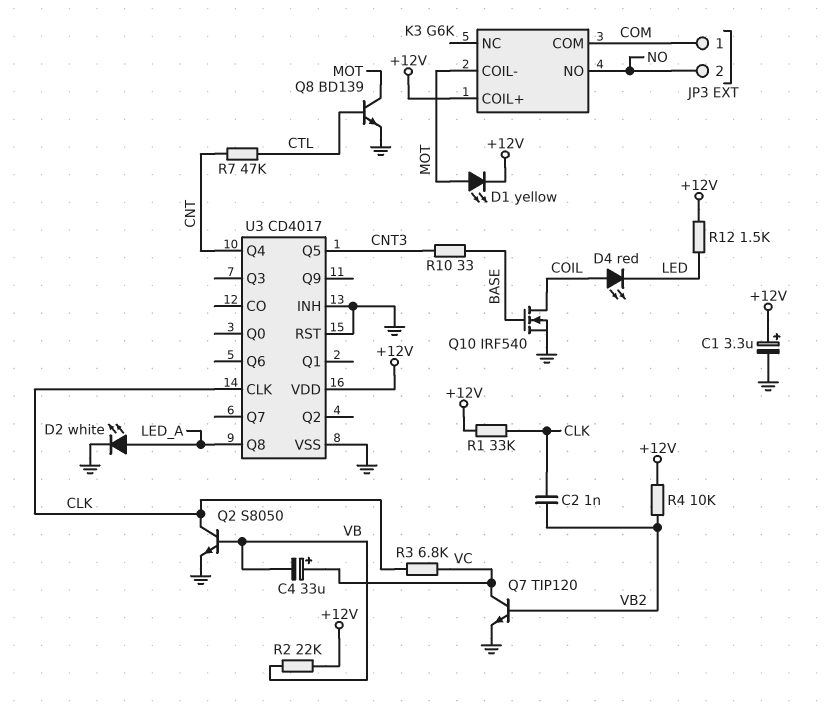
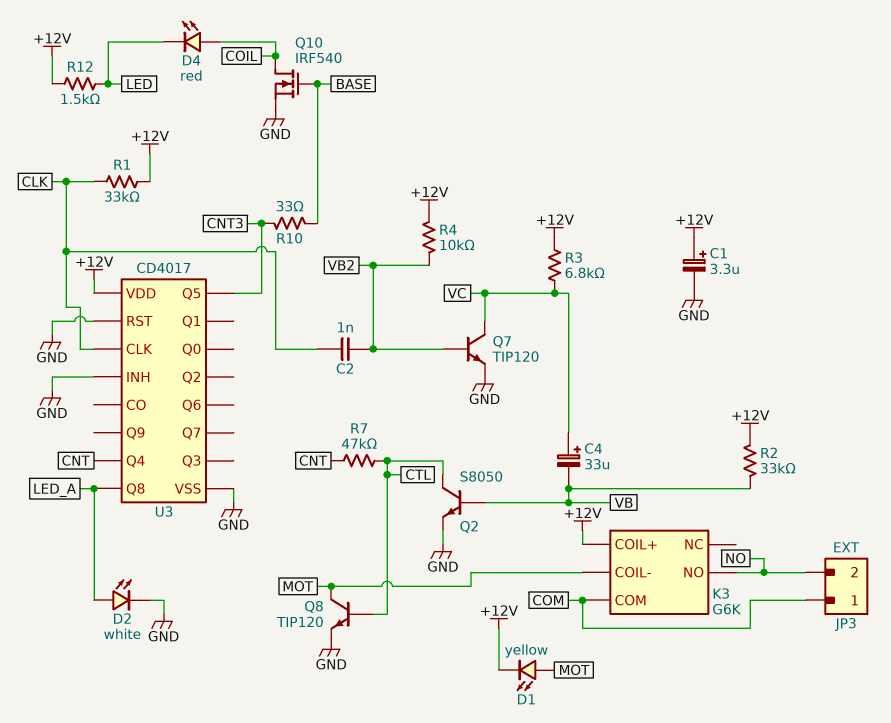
Q2: NPN S8050 (B VB, C CLK, E GND) -> NPN S8050 (B VB, C CTL, E GND)
Q8: NPN BD139 (B CTL, C MOT, E GND) -> NPN TIP120 (B CTL, C MOT, E GND)
R2: 22k (+12V, VB) -> 33k (+12V, VB)
R3: 6.8k (CLK, VC) -> 6.8k (+12V, VC)

